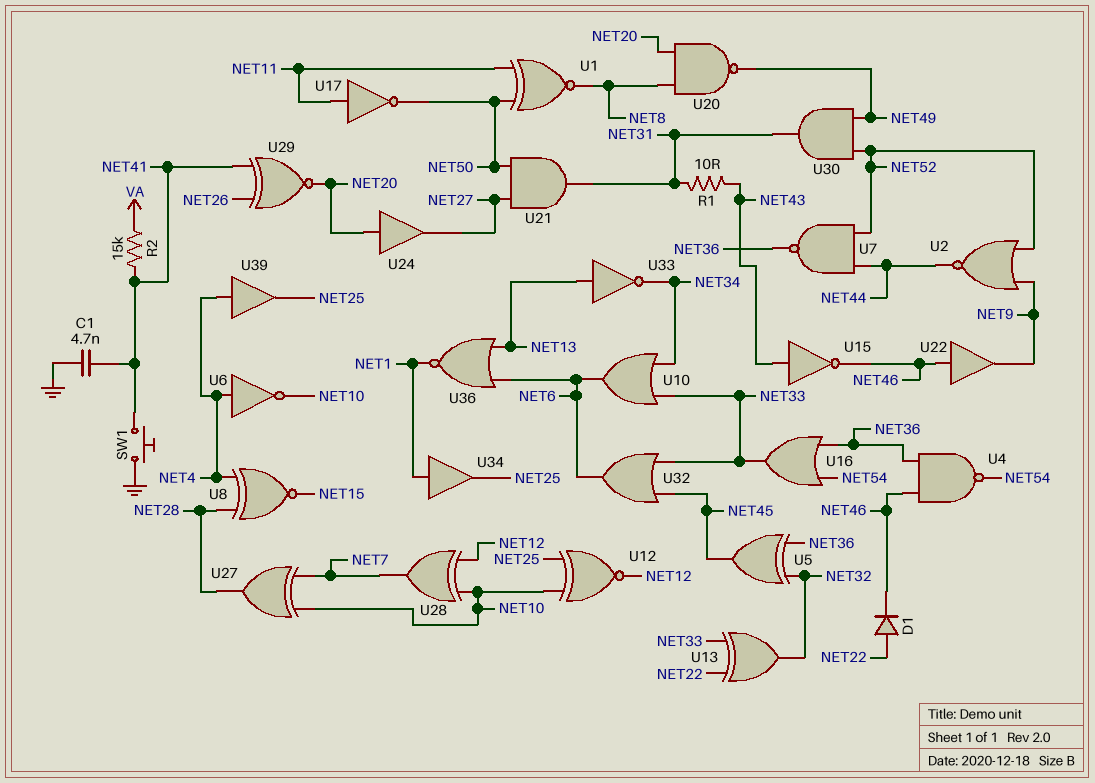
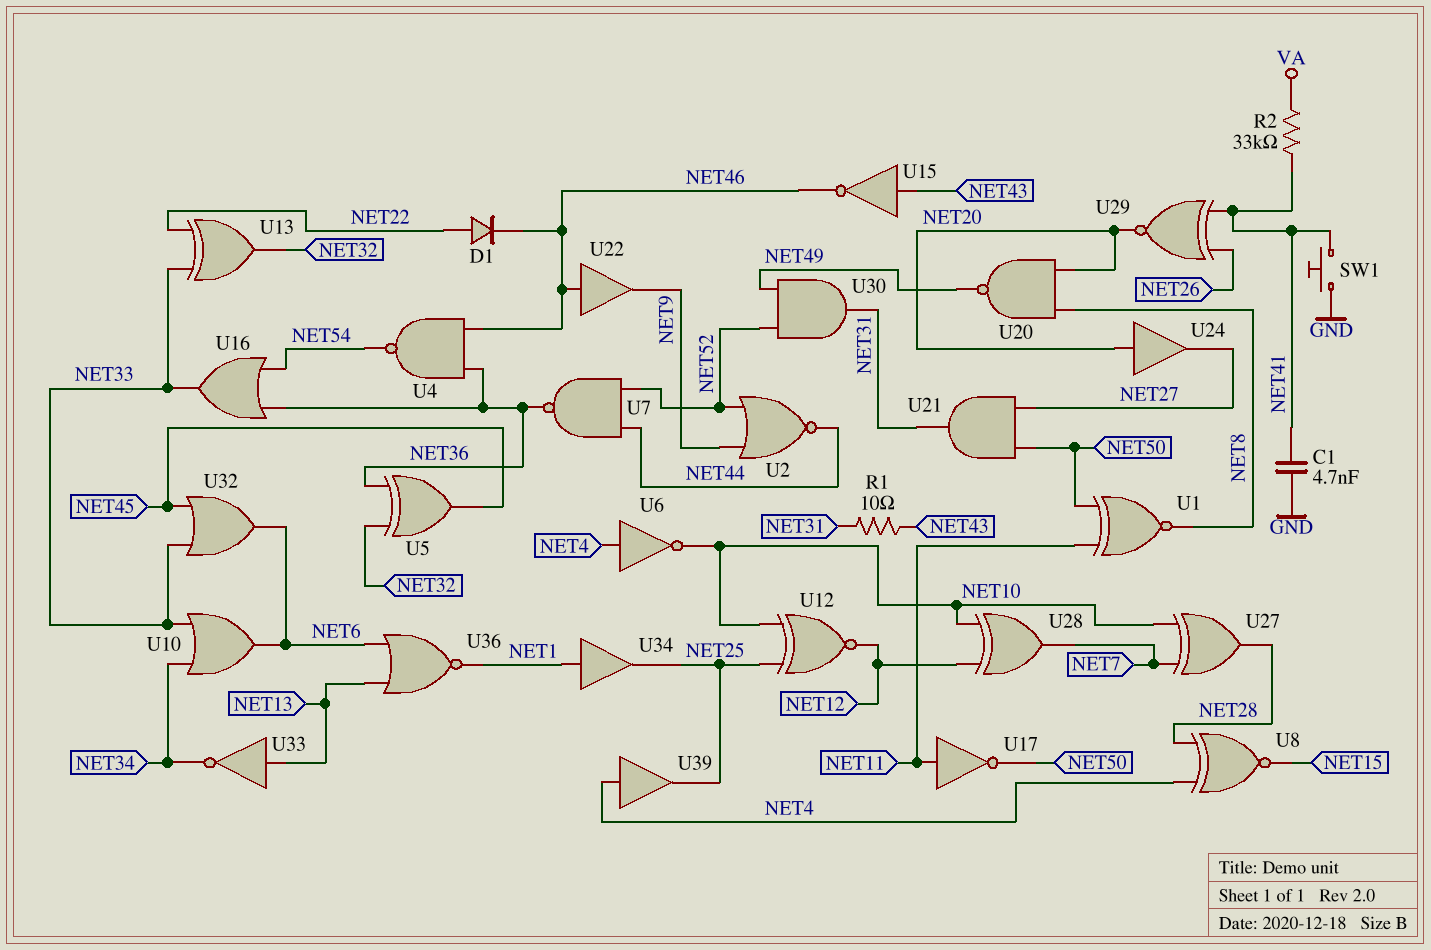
R2: 15k (NET41, VA) -> 33k (NET41, VA)

